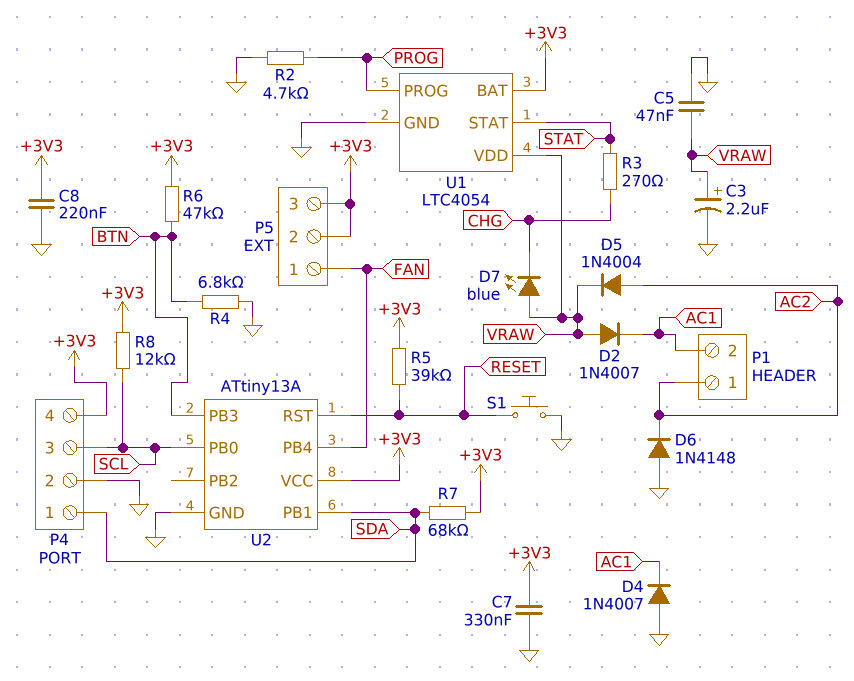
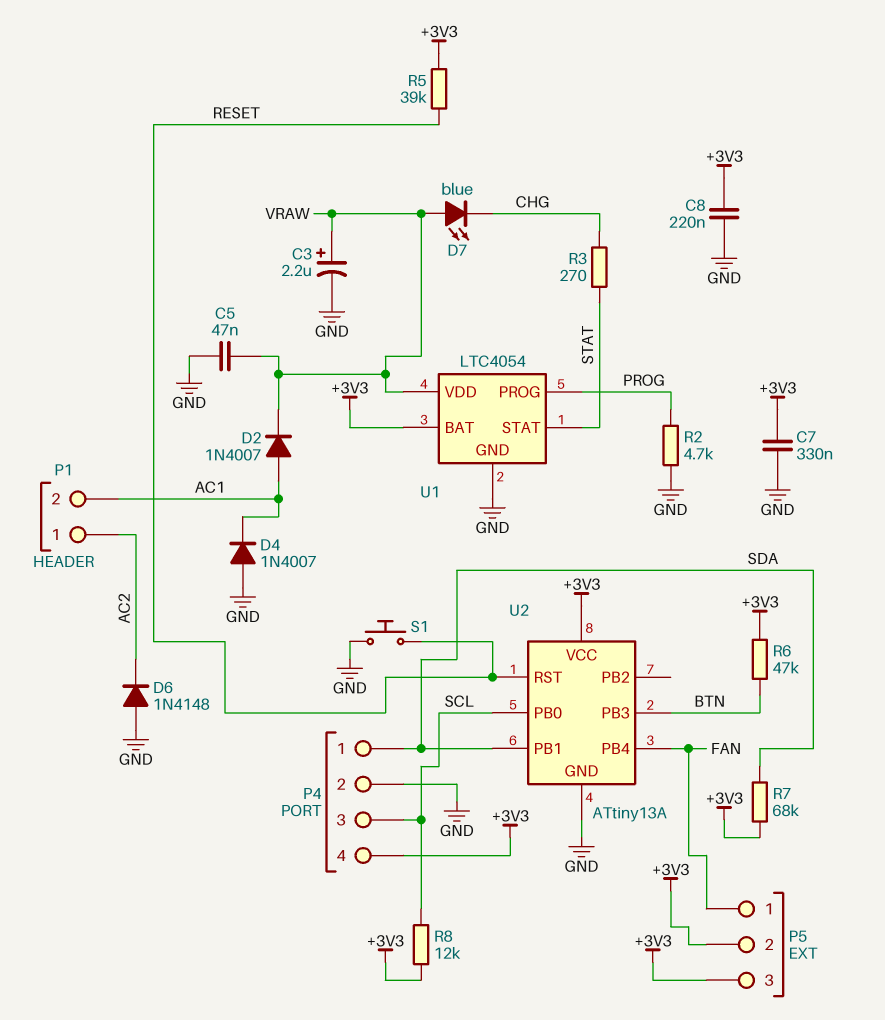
D2: diode 1N4007 (A VRAW, K AC1) -> diode 1N4007 (A AC1, K VRAW)
D5: diode 1N4004 (A AC2, K VRAW) -> none
R4: 6.8k (BTN, GND) -> none

